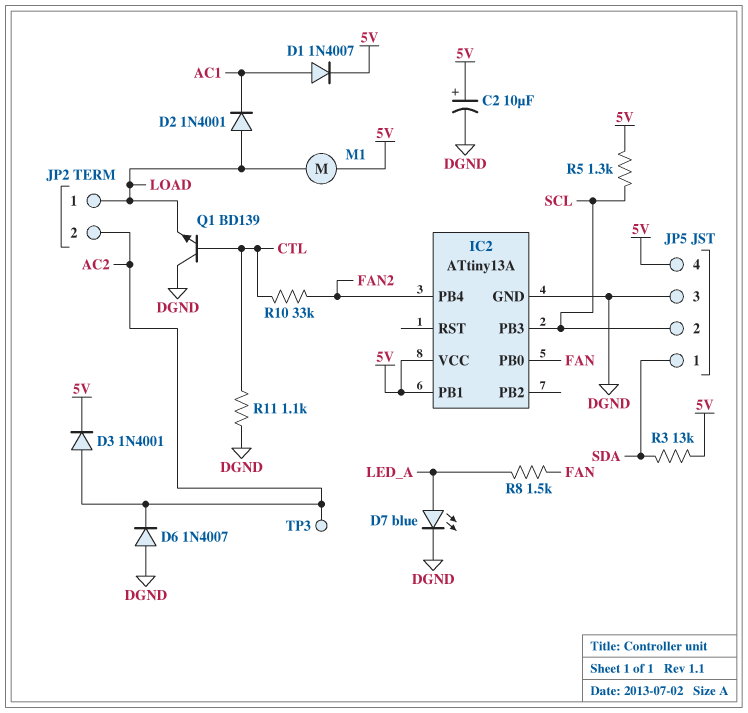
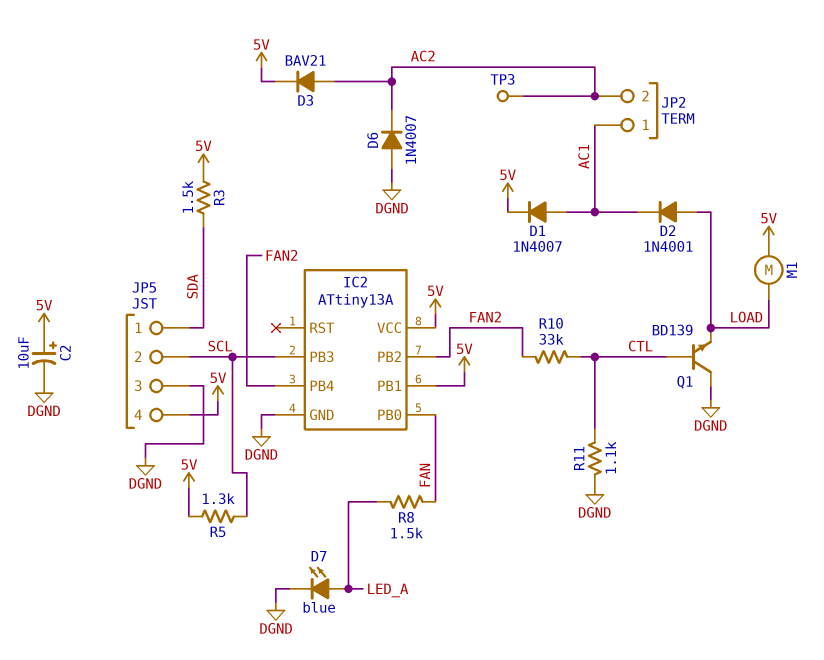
D3: diode 1N4001 (A AC2, K 5V) -> diode BAV21 (A AC2, K 5V)
IC2 pin PB2: none -> FAN2
JP2 pin 1: LOAD -> AC1
R3: 13k (5V, SDA) -> 1.5k (5V, SDA)

